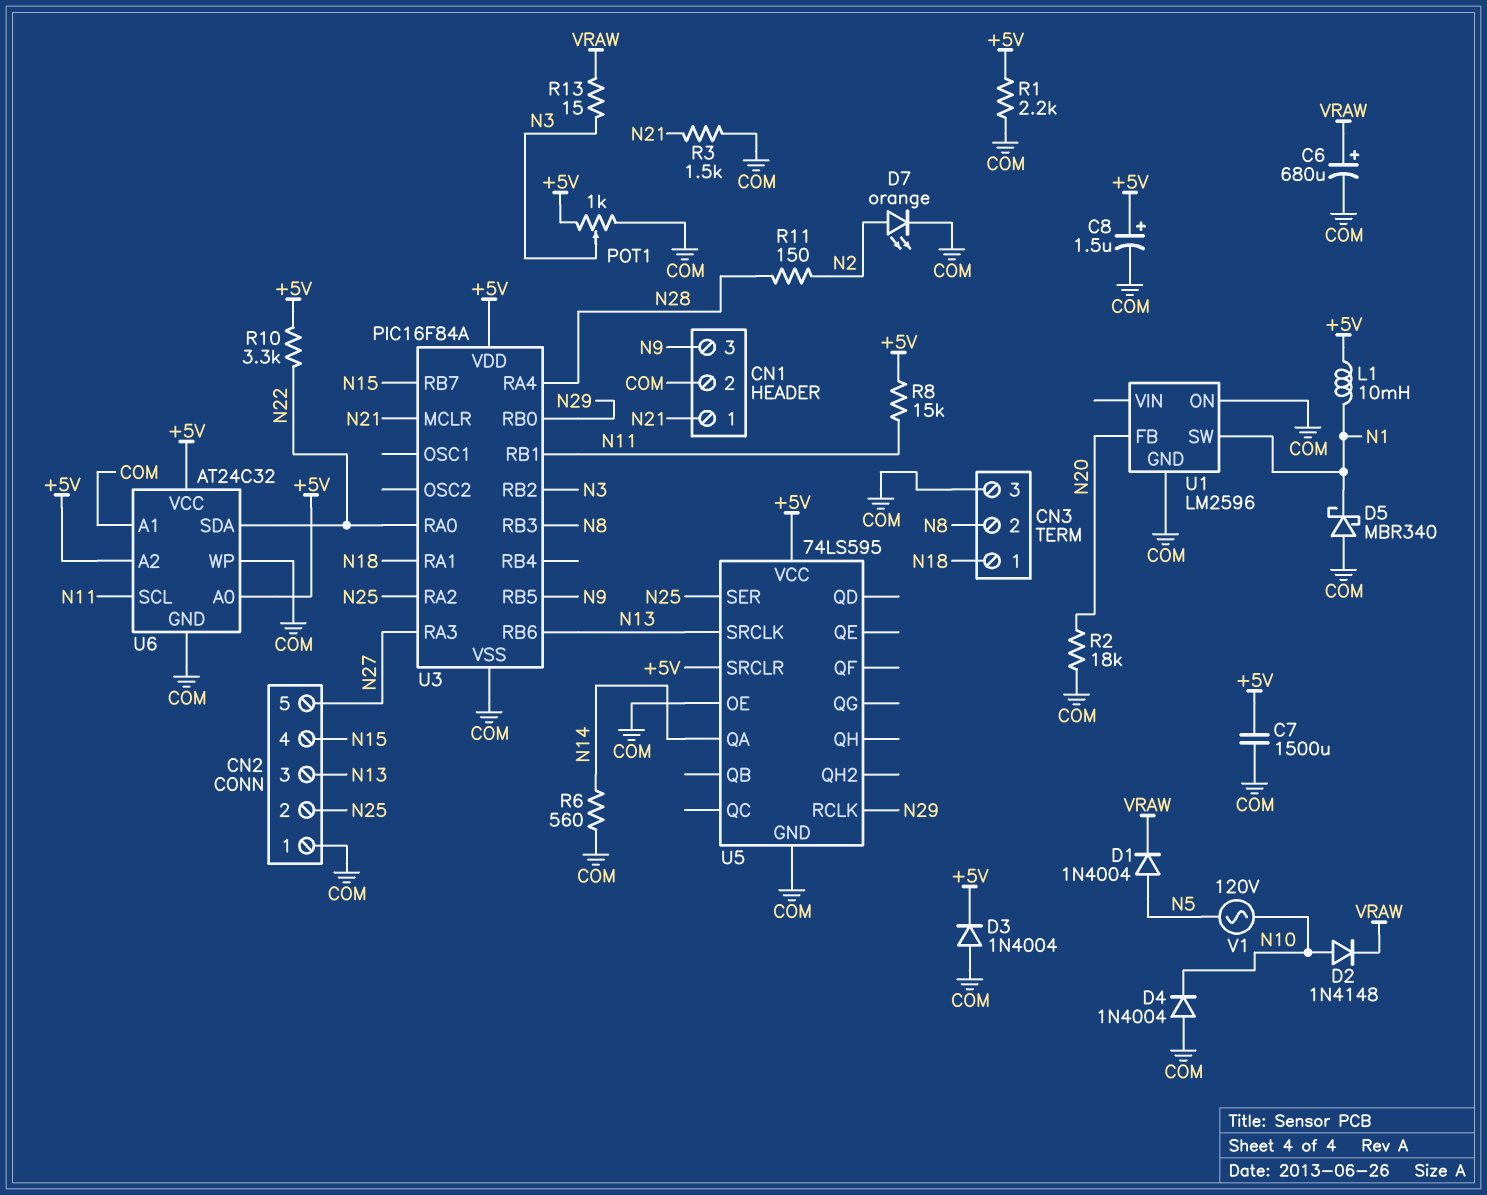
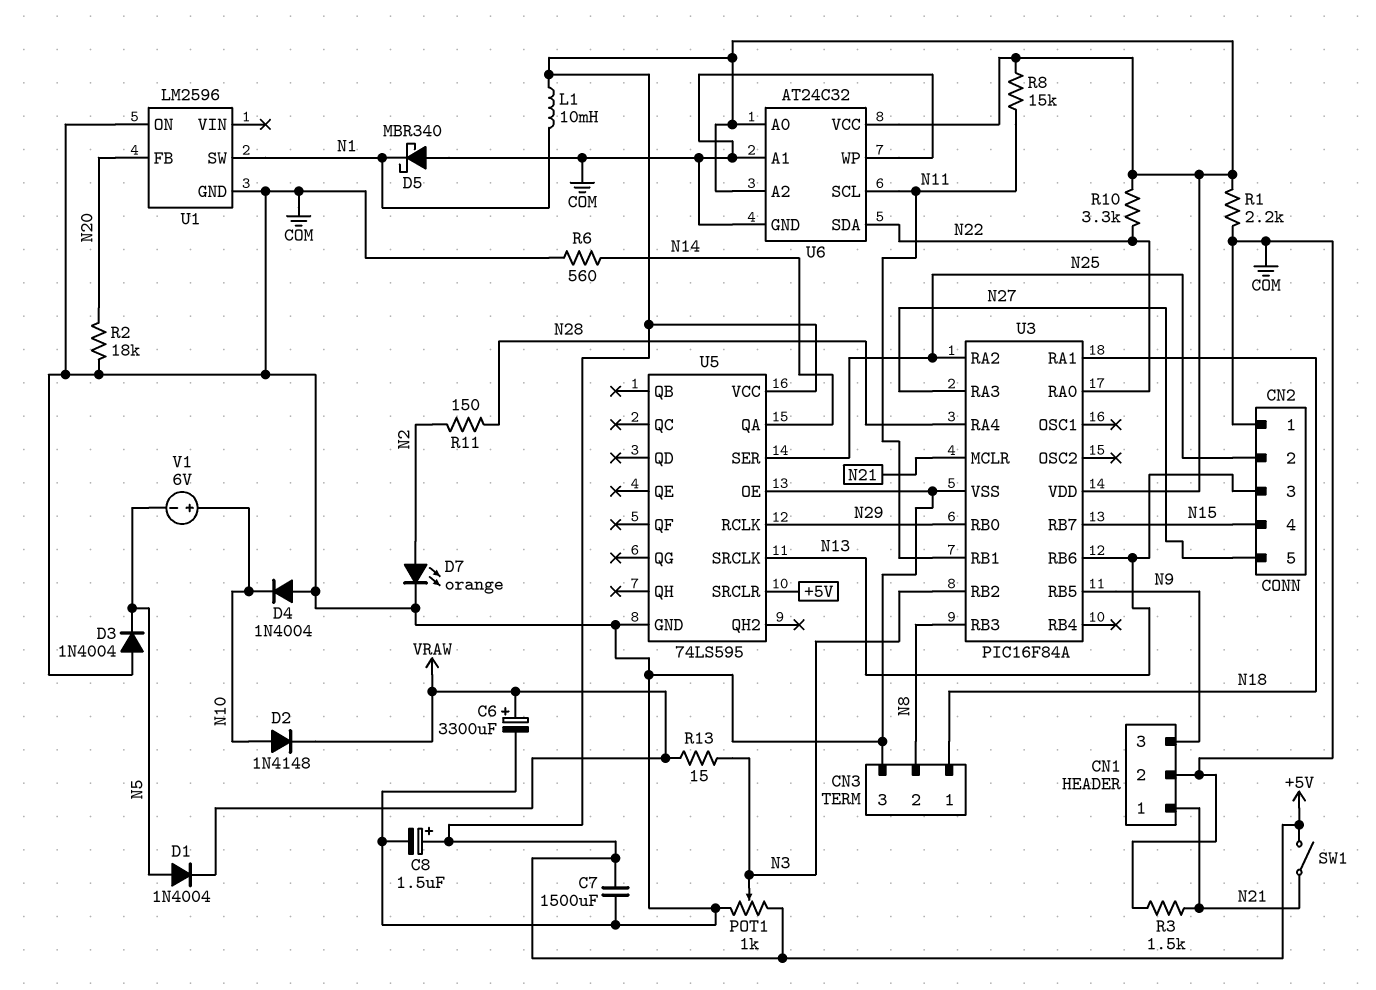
C6: 680uF (plus VRAW, minus COM) -> 3300uF (plus VRAW, minus COM)
D3: diode 1N4004 (A COM, K +5V) -> diode 1N4004 (A COM, K N5)
SW1: none -> switch (+5V, N21)
V1: AC 120V (N5, N10) -> 6V (plus N10, minus N5)

